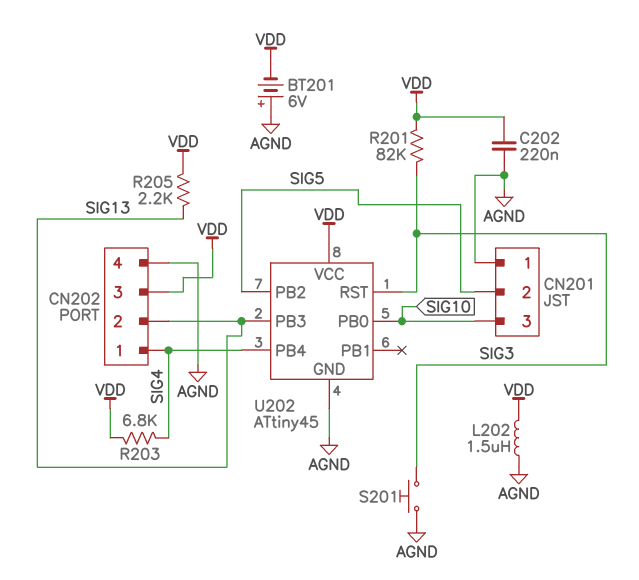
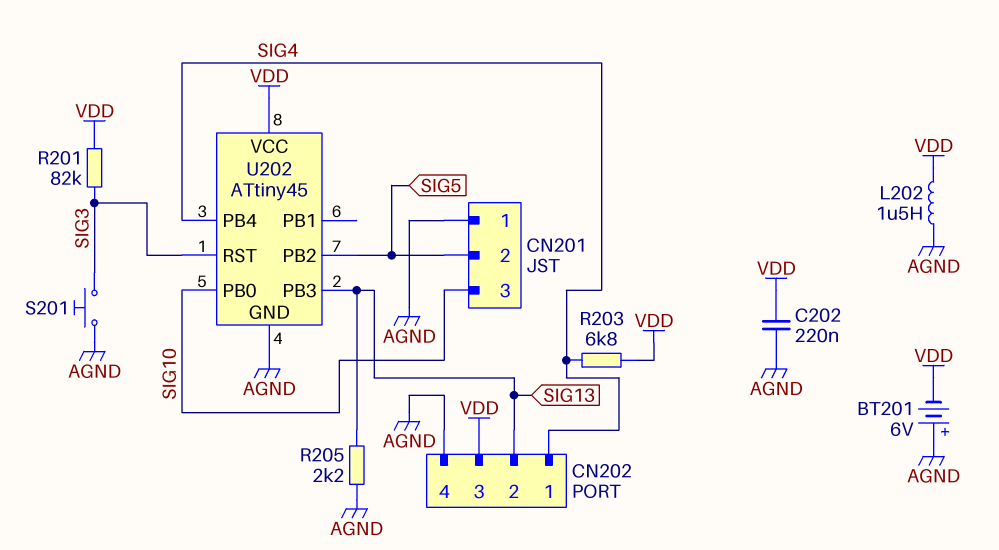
R205: 2.2k (SIG13, VDD) -> 2.2k (AGND, SIG13)

